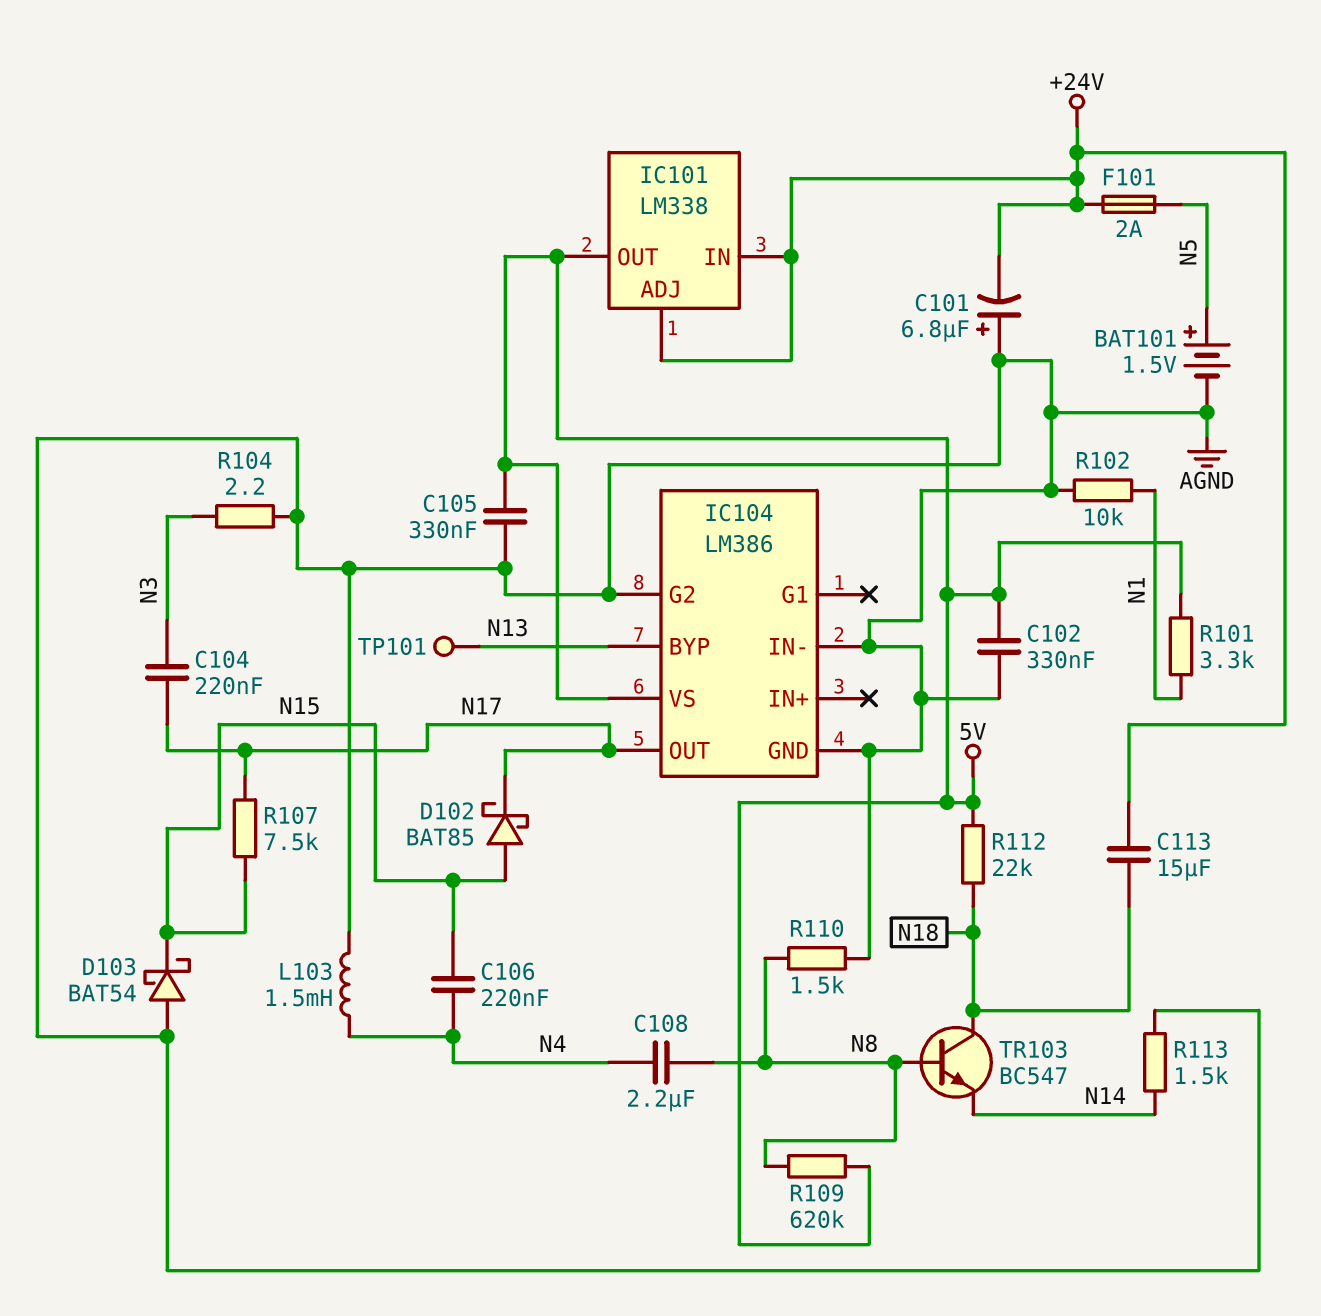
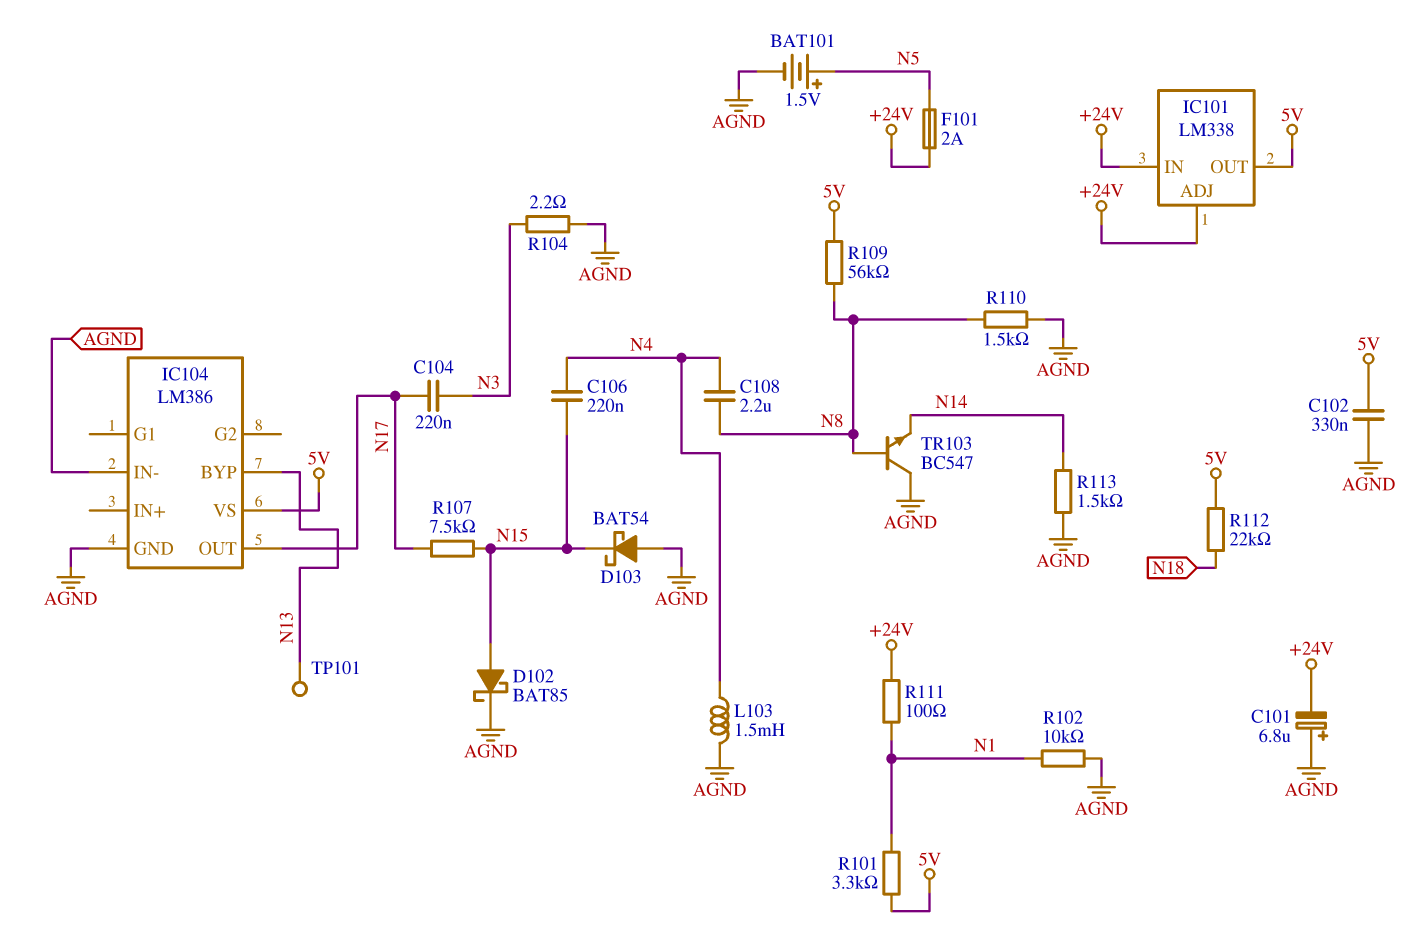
C105: 330nF (5V, AGND) -> none
C113: 15uF (+24V, N18) -> none
D102: schottky BAT85 (A N15, K N17) -> schottky BAT85 (A N15, K AGND)
IC104 pin G2: AGND -> none
R109: 620k (5V, N8) -> 56k (5V, N8)
R111: none -> 100 (+24V, N1)
TR103: NPN BC547 (B N8, C N18, E N14) -> NPN BC547 (B N8, C AGND, E N14)

